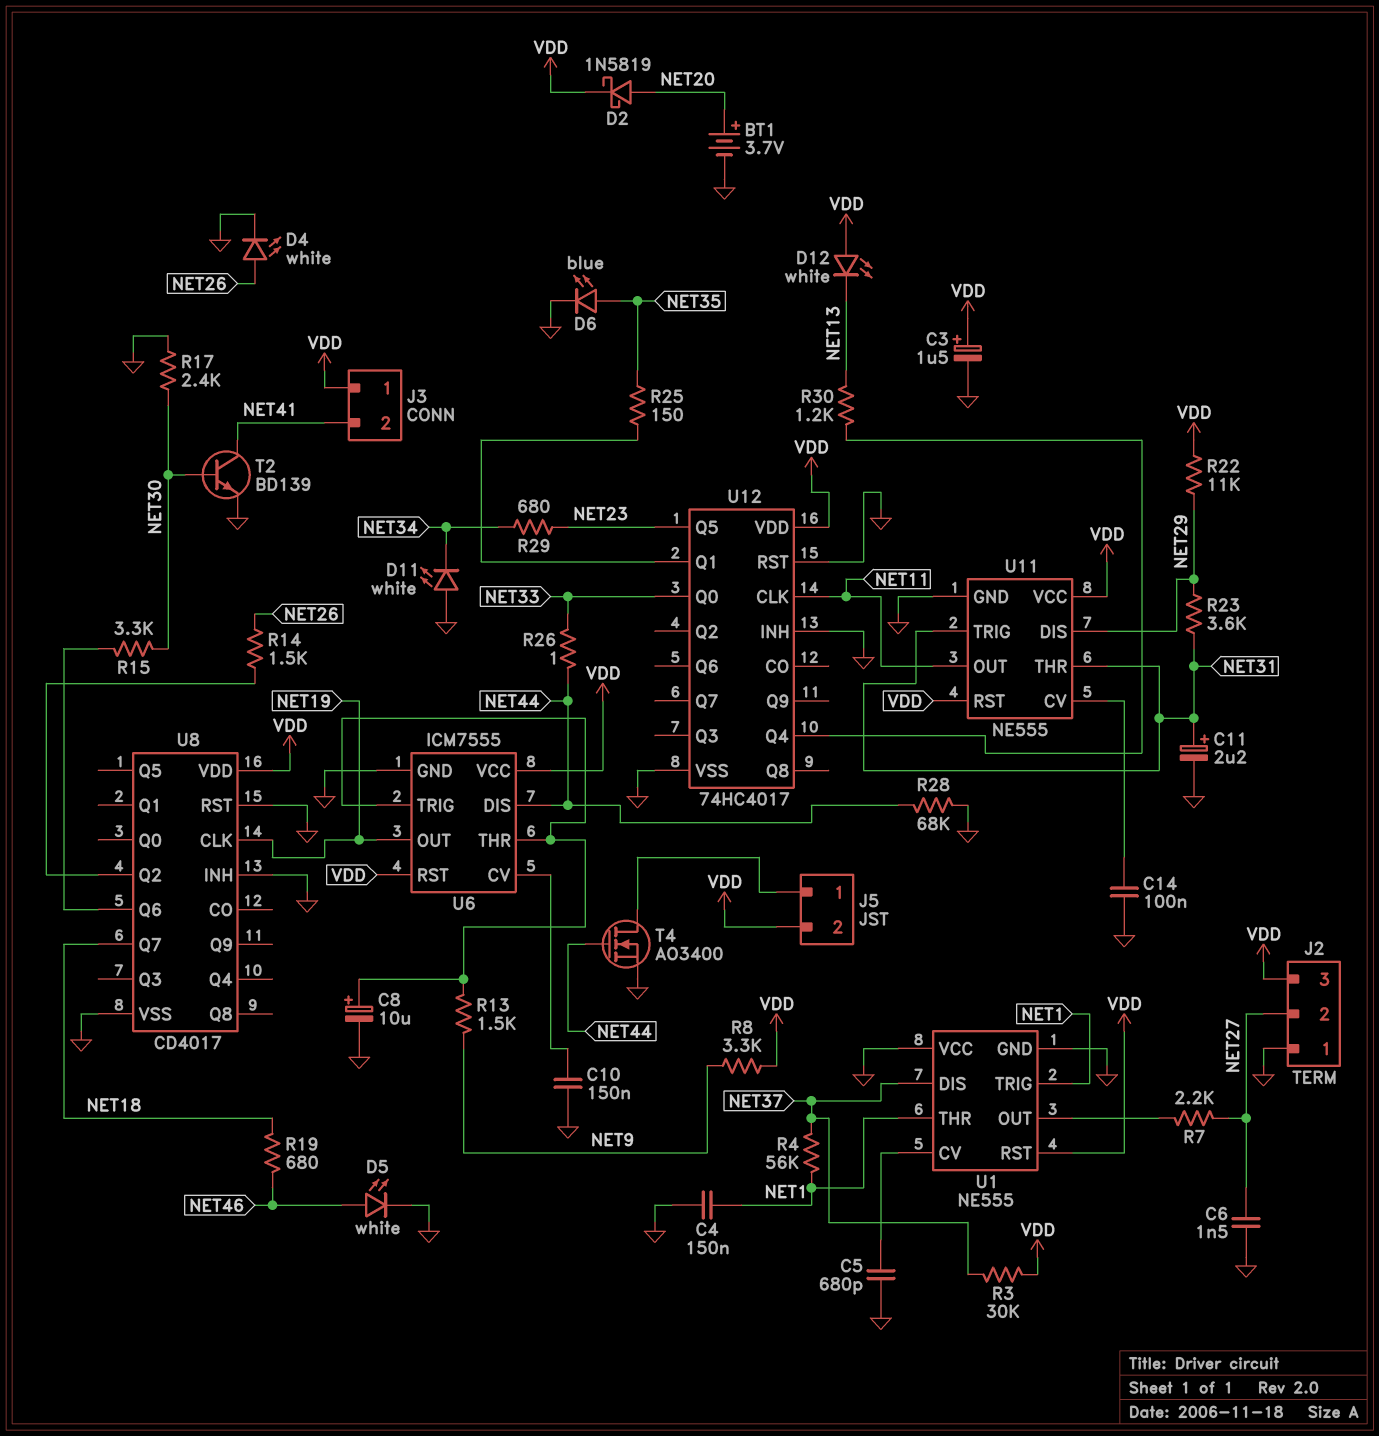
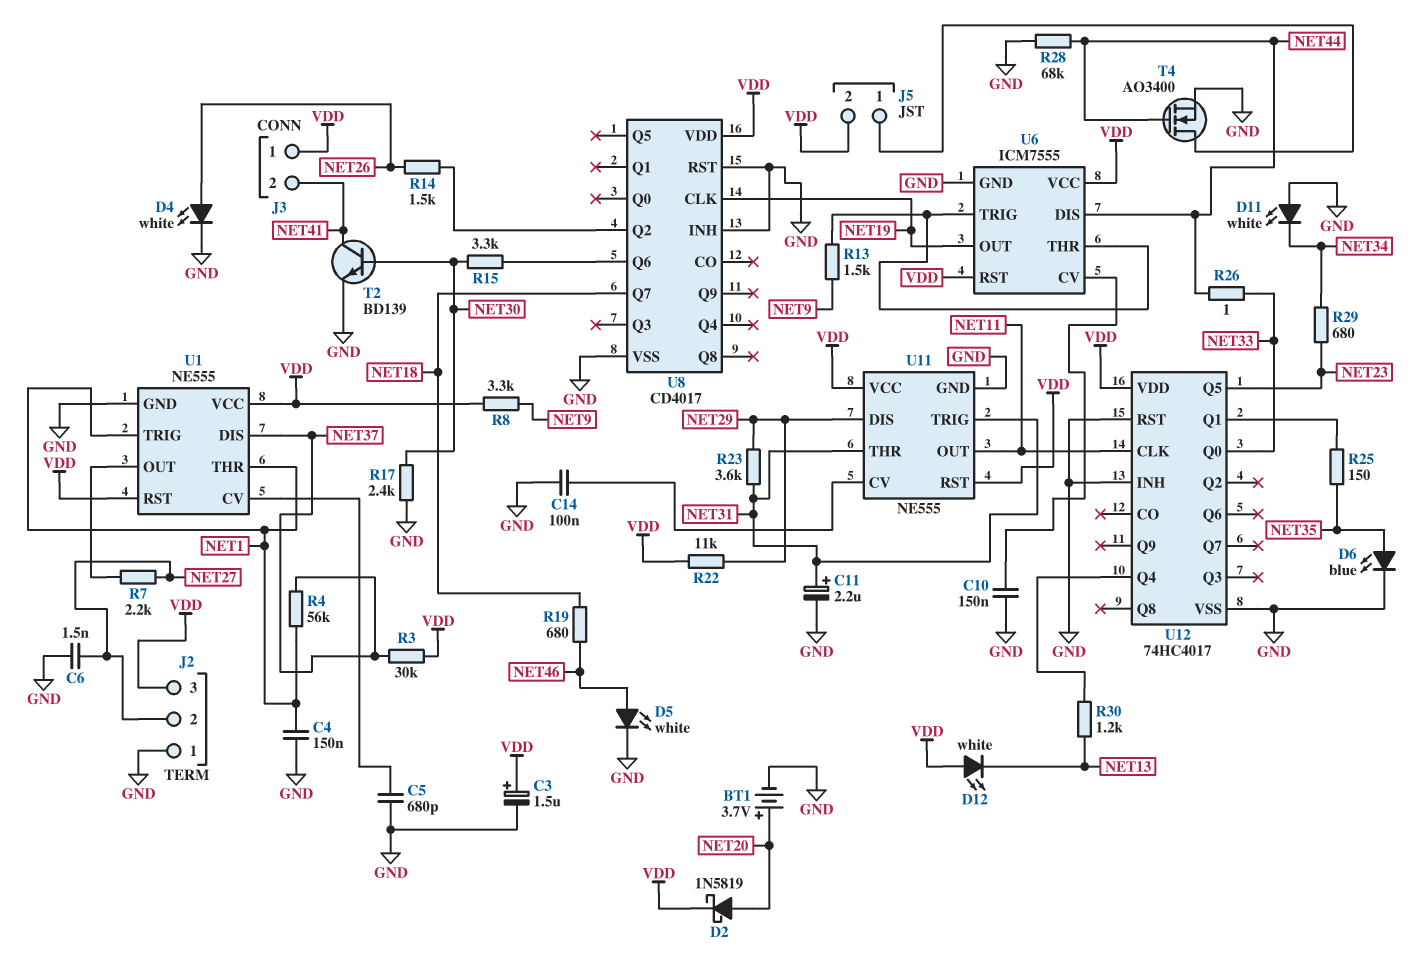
C8: 10uF (plus U6/THR, minus GND) -> none
U1 pin VCC: GND -> VDD

